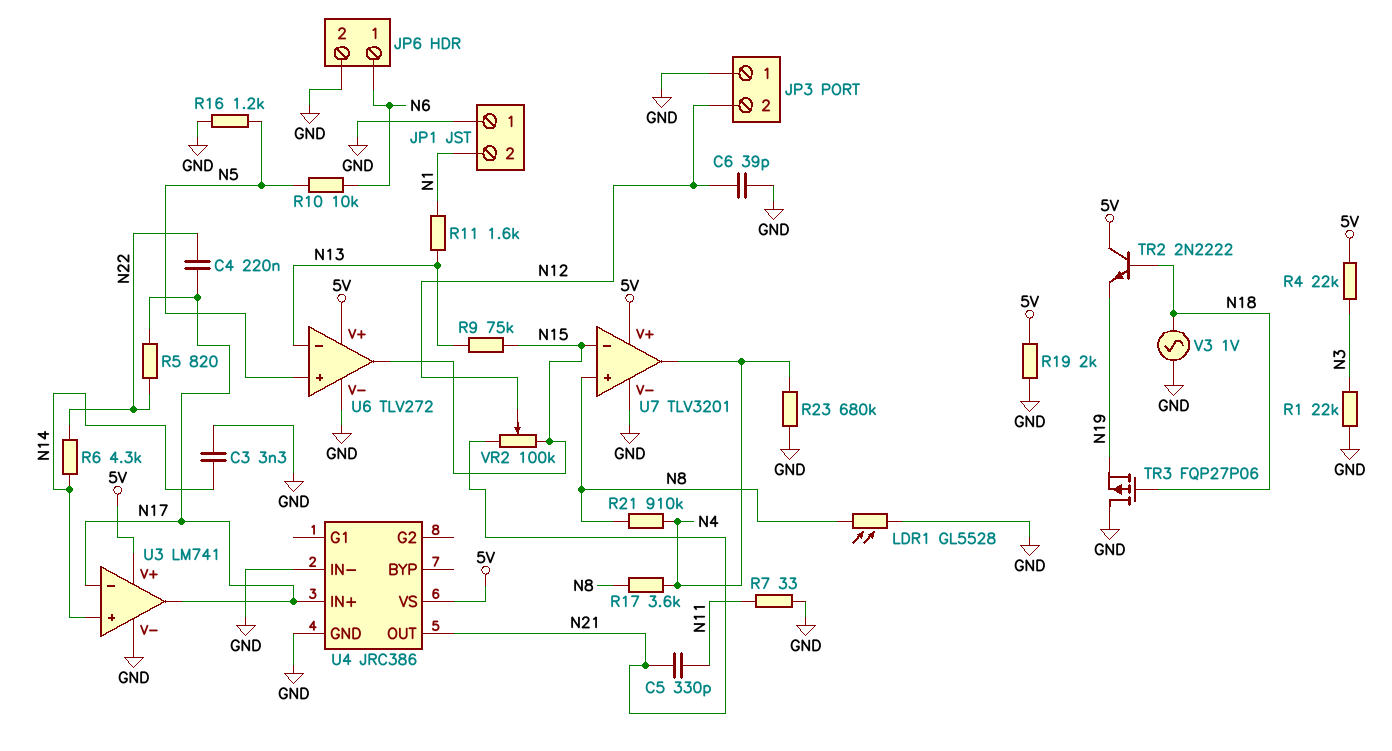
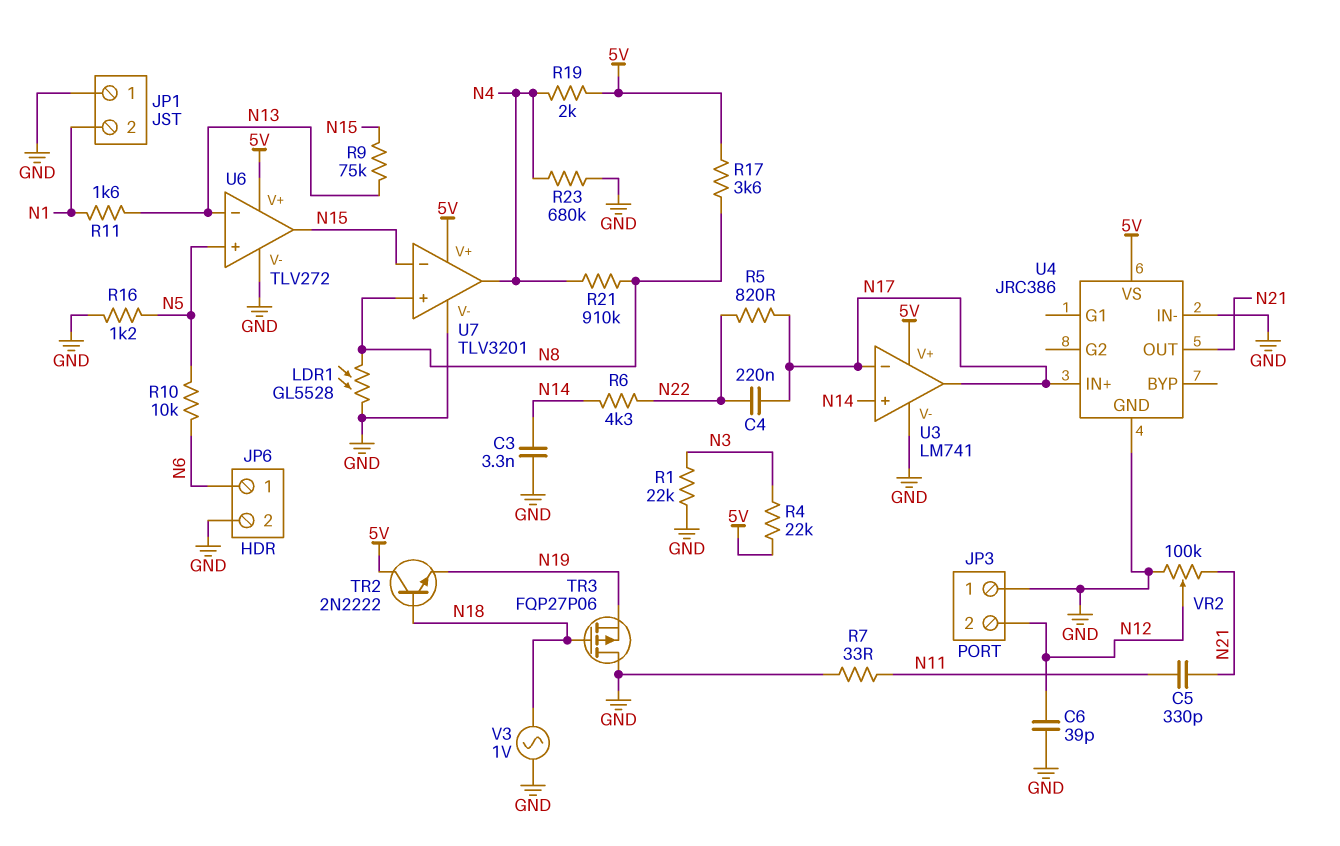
R17: 3.6k (N4, N8) -> 3.6k (5V, N8)
R19: 2k (5V, GND) -> 2k (5V, N4)
VR2: 100k (N15, N21, wiper N12) -> 100k (GND, N21, wiper N12)

